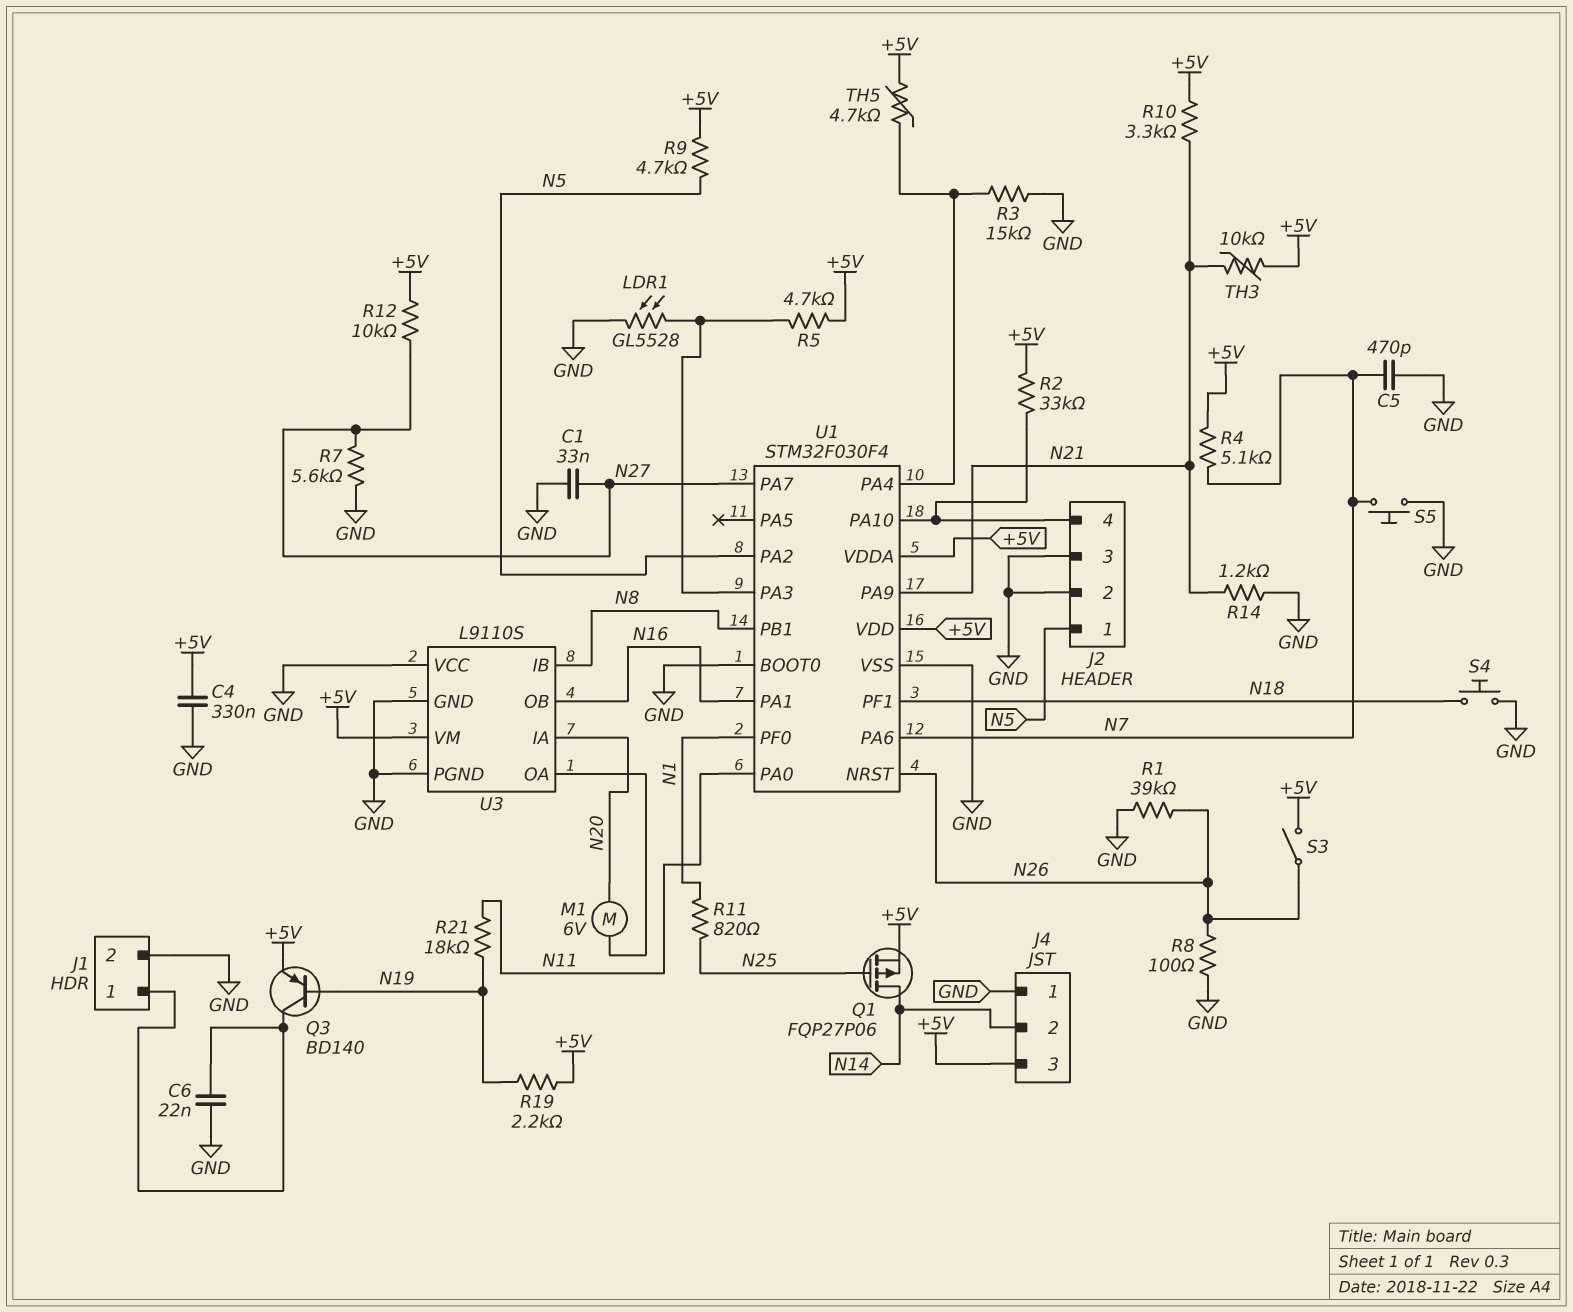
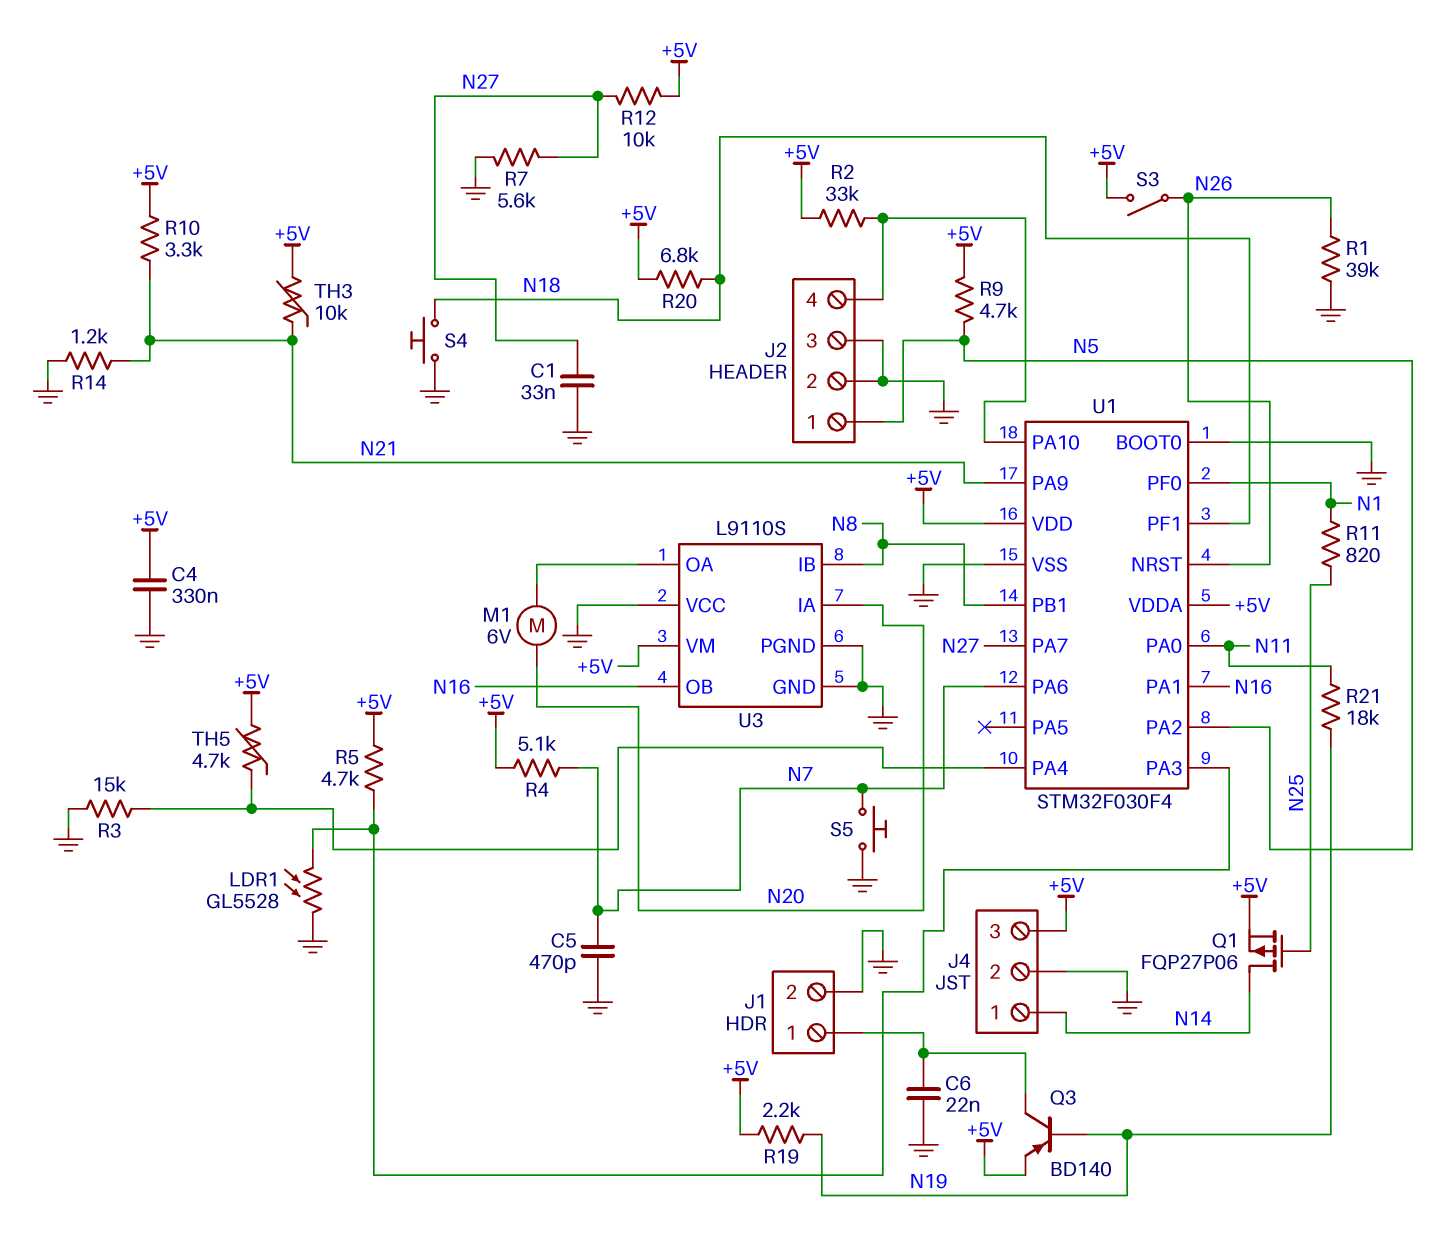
J4 pin 1: GND -> N14
J4 pin 2: N14 -> GND
R8: 100 (GND, N26) -> none
R20: none -> 6.8k (+5V, N18)

